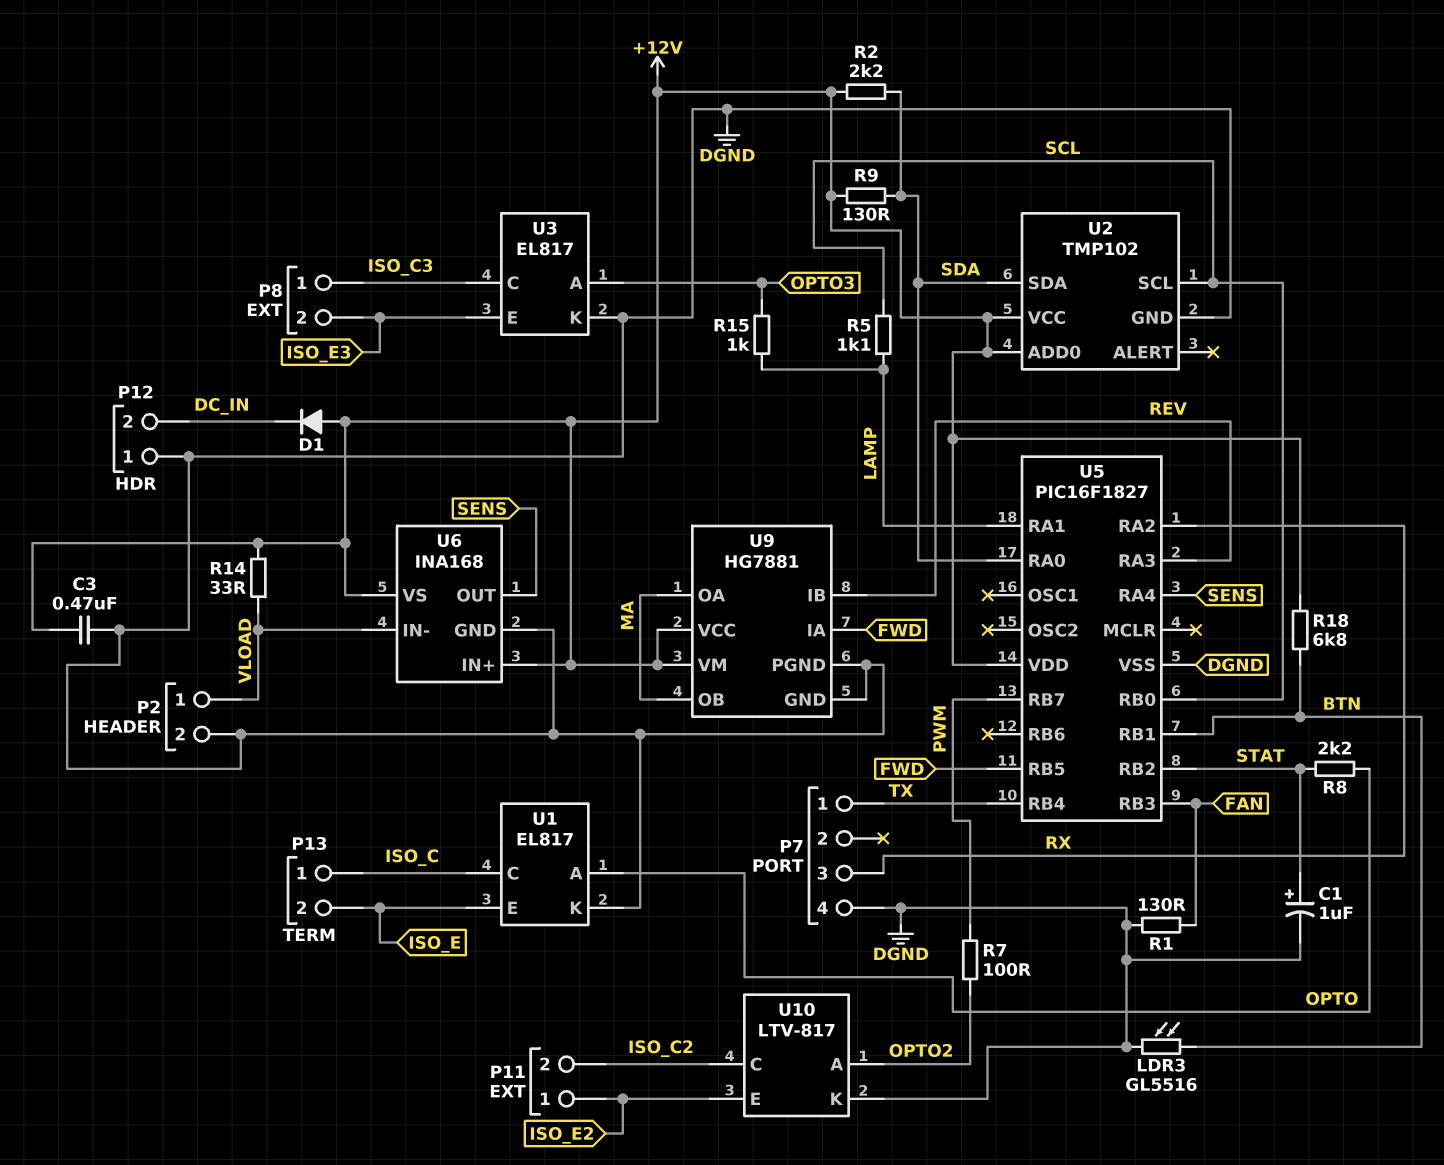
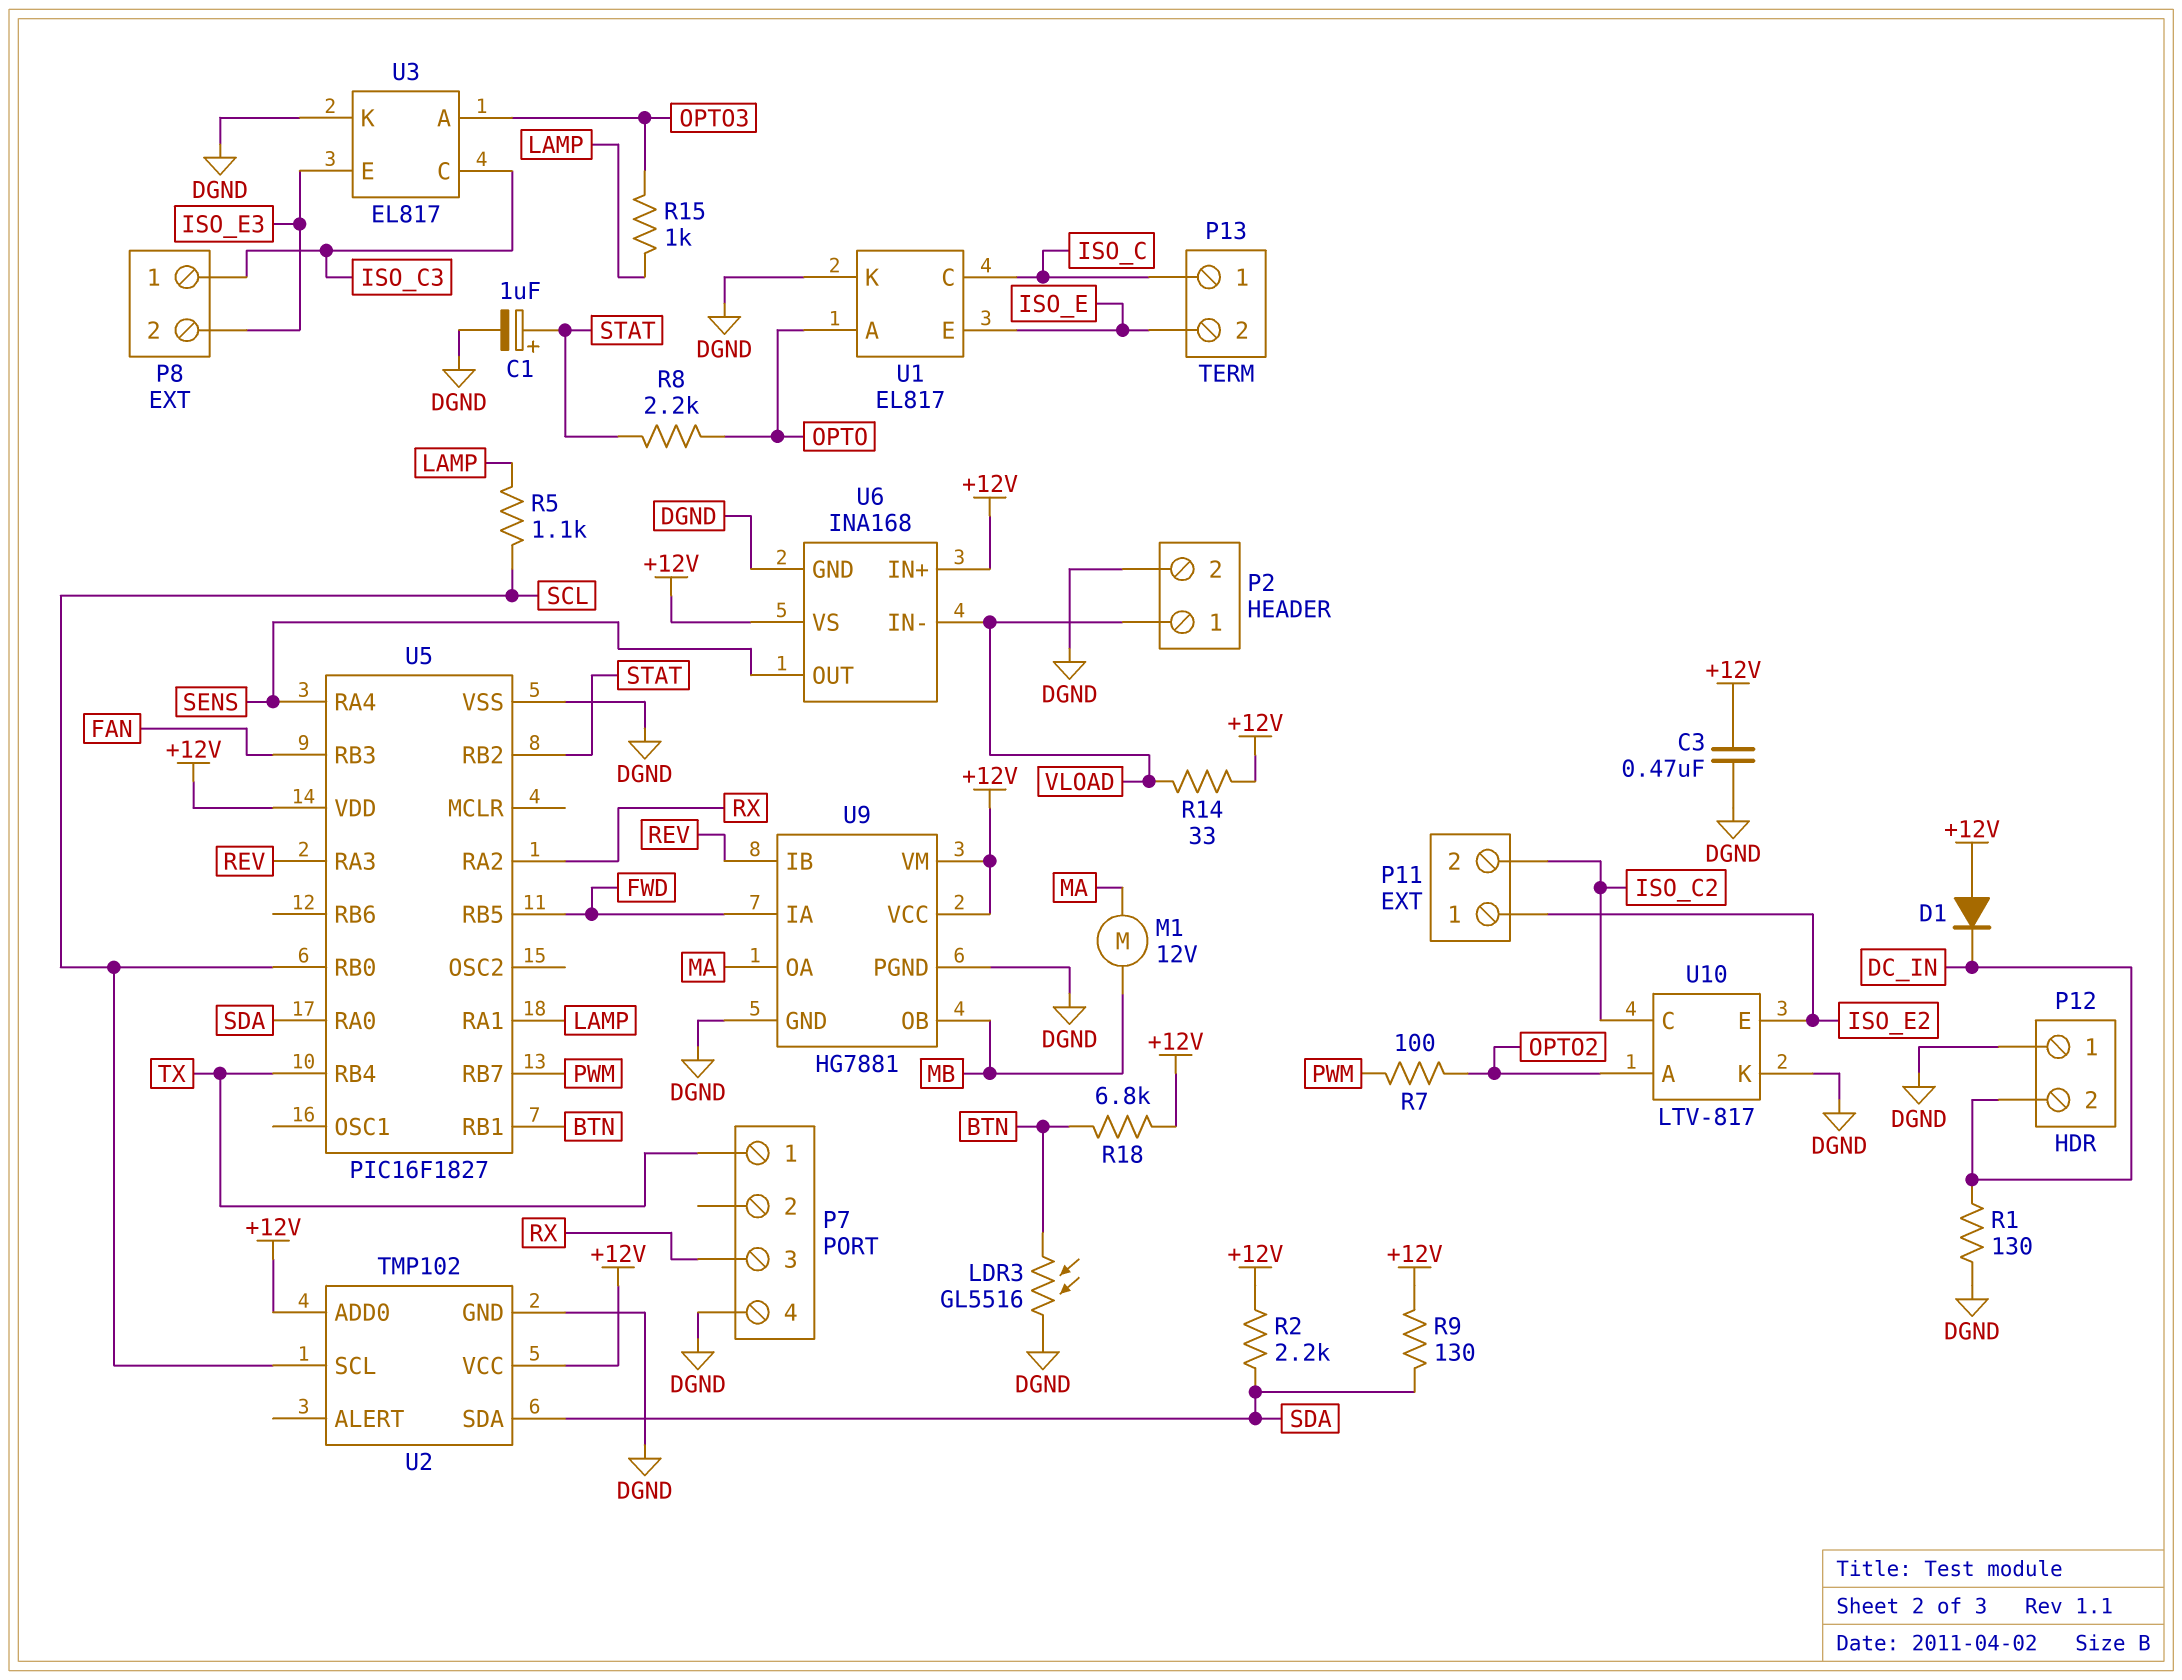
M1: none -> motor 12V (MA, MB)
R1: 130 (DGND, FAN) -> 130 (DC_IN, DGND)
U9 pin OB: MA -> MB

